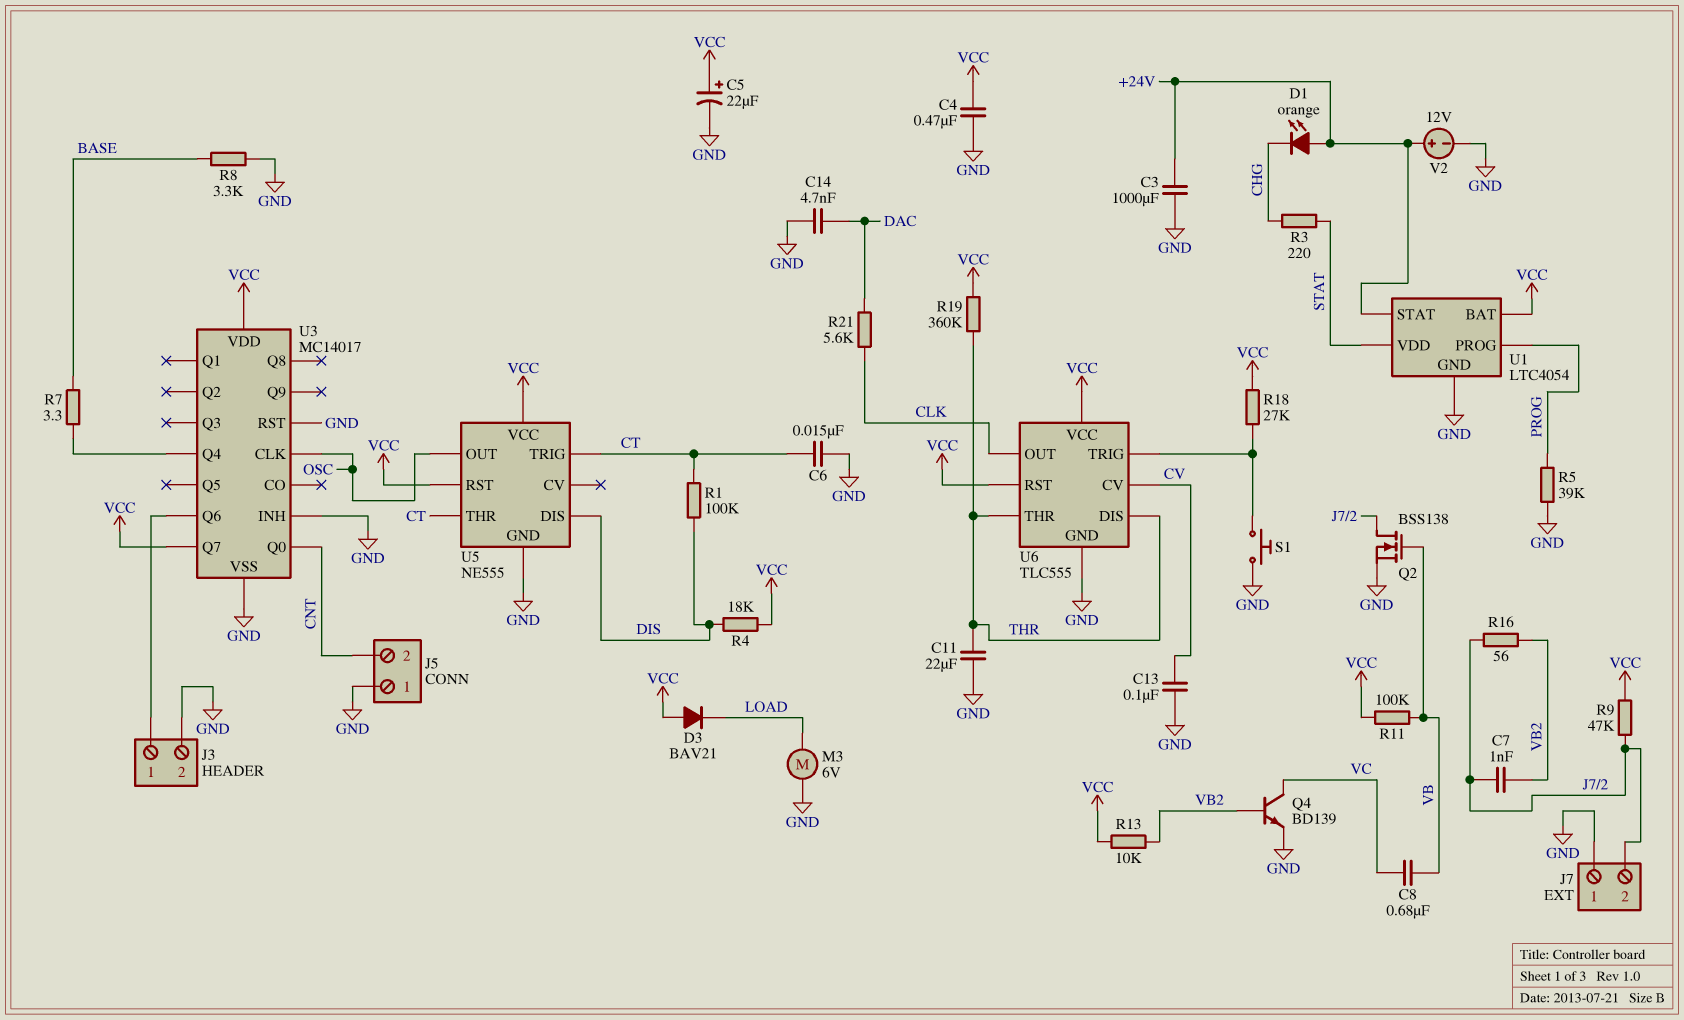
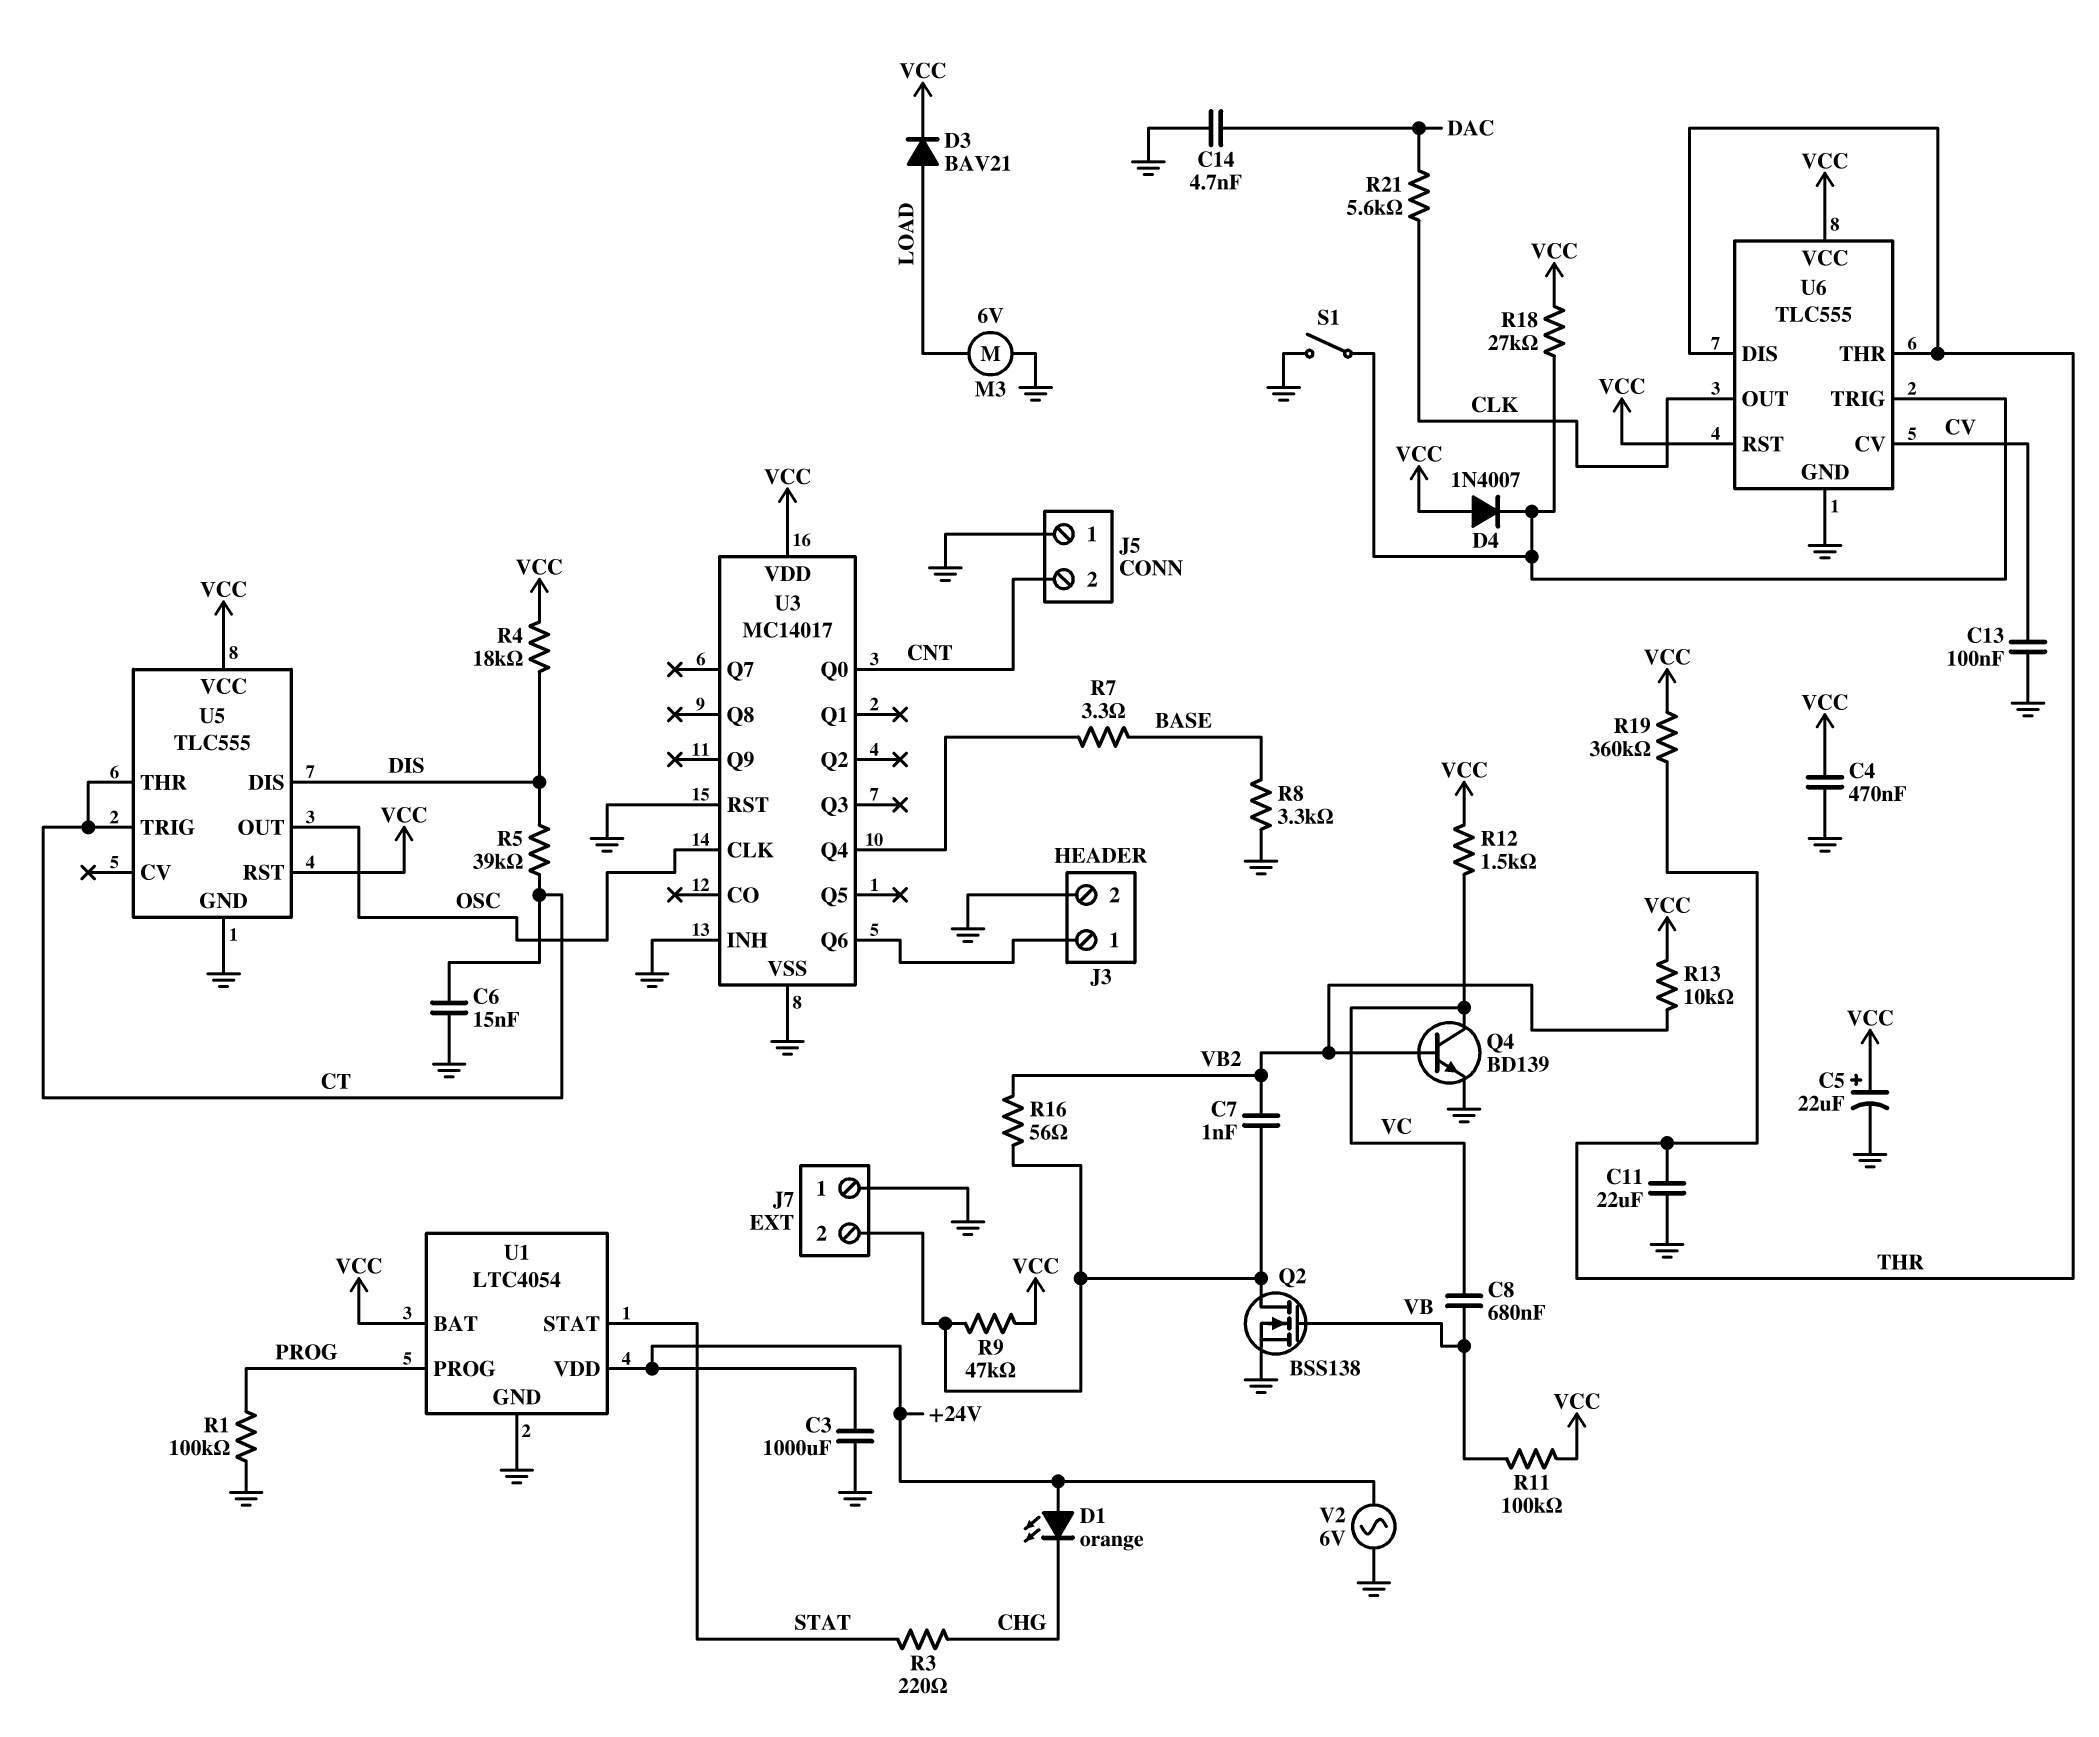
D3: diode BAV21 (A VCC, K LOAD) -> diode BAV21 (A LOAD, K VCC)
D4: none -> diode 1N4007 (A VCC, K U6/TRIG)
R1: 100k (CT, DIS) -> 100k (GND, PROG)
R5: 39k (GND, PROG) -> 39k (CT, DIS)
R12: none -> 1.5k (VC, VCC)
S1: button (GND, U6/TRIG) -> switch (GND, U6/TRIG)
U1 pin STAT: +24V -> STAT
U1 pin VDD: STAT -> +24V
U3 pin Q7: VCC -> none
U5: NE555 -> TLC555
V2: 12V (plus +24V, minus GND) -> AC 6V (+24V, GND)

